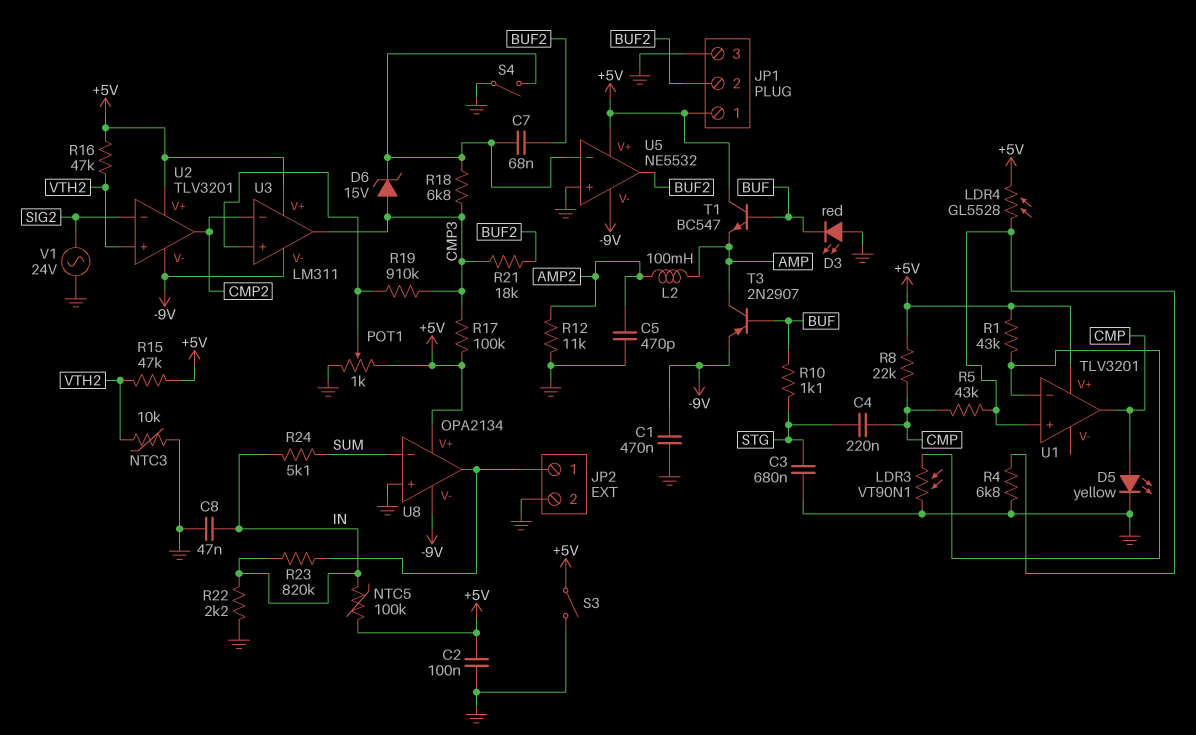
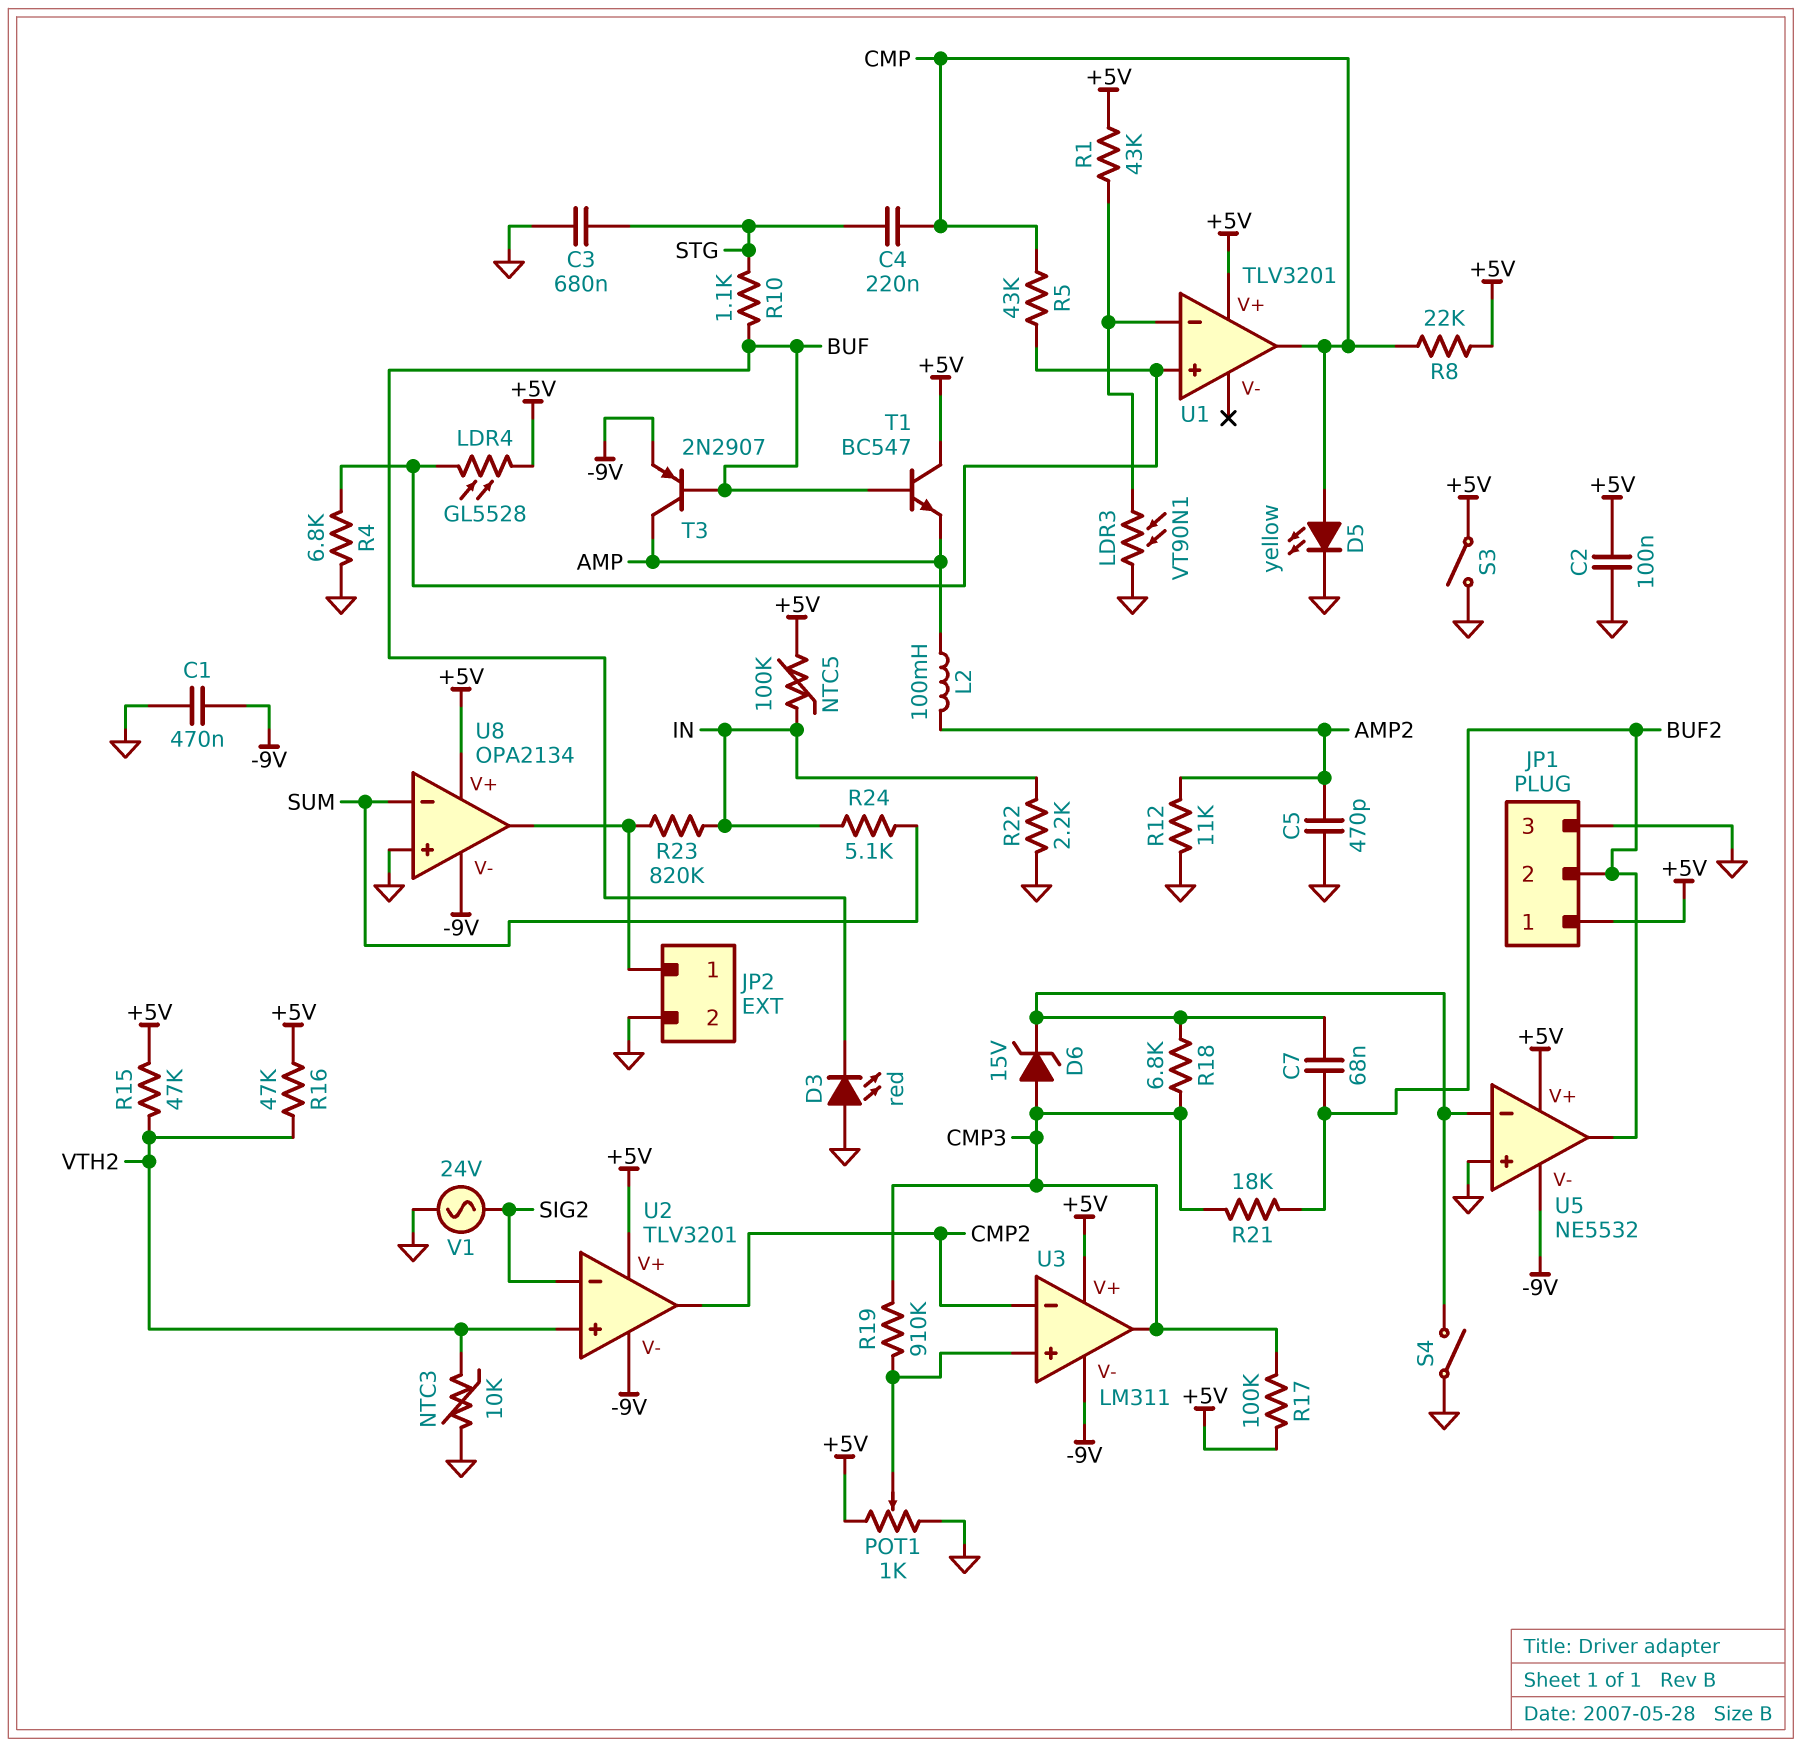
C8: 47nF (GND, IN) -> none

